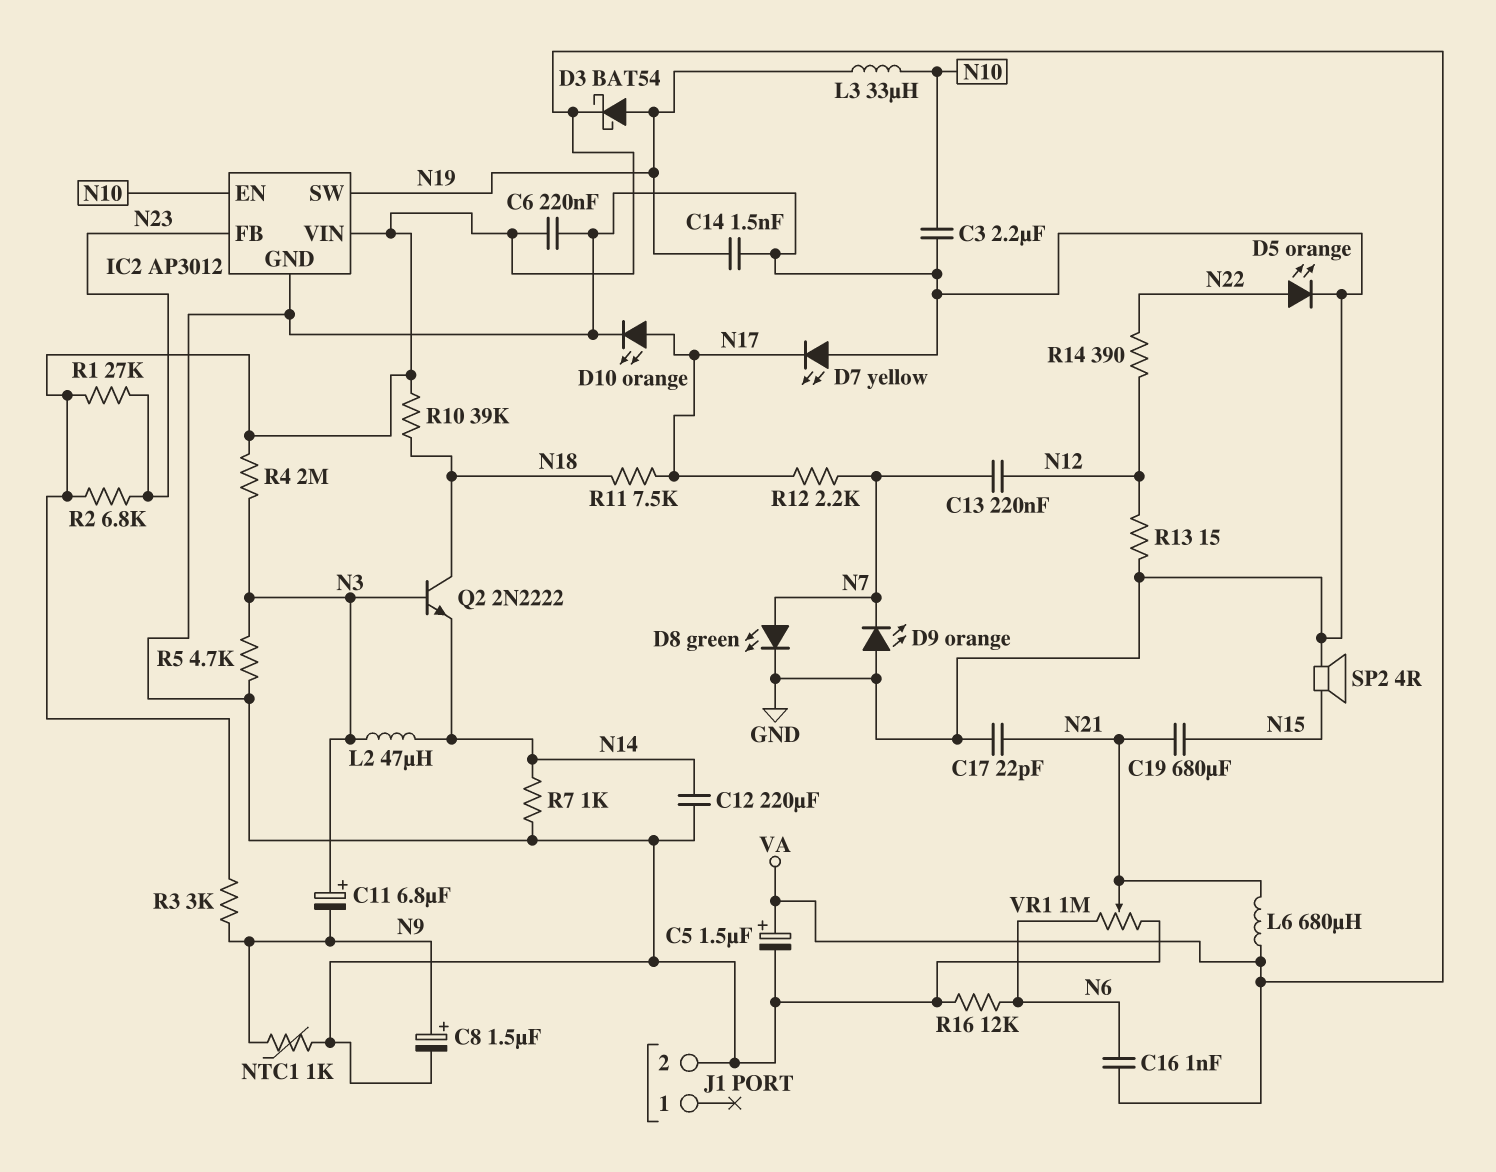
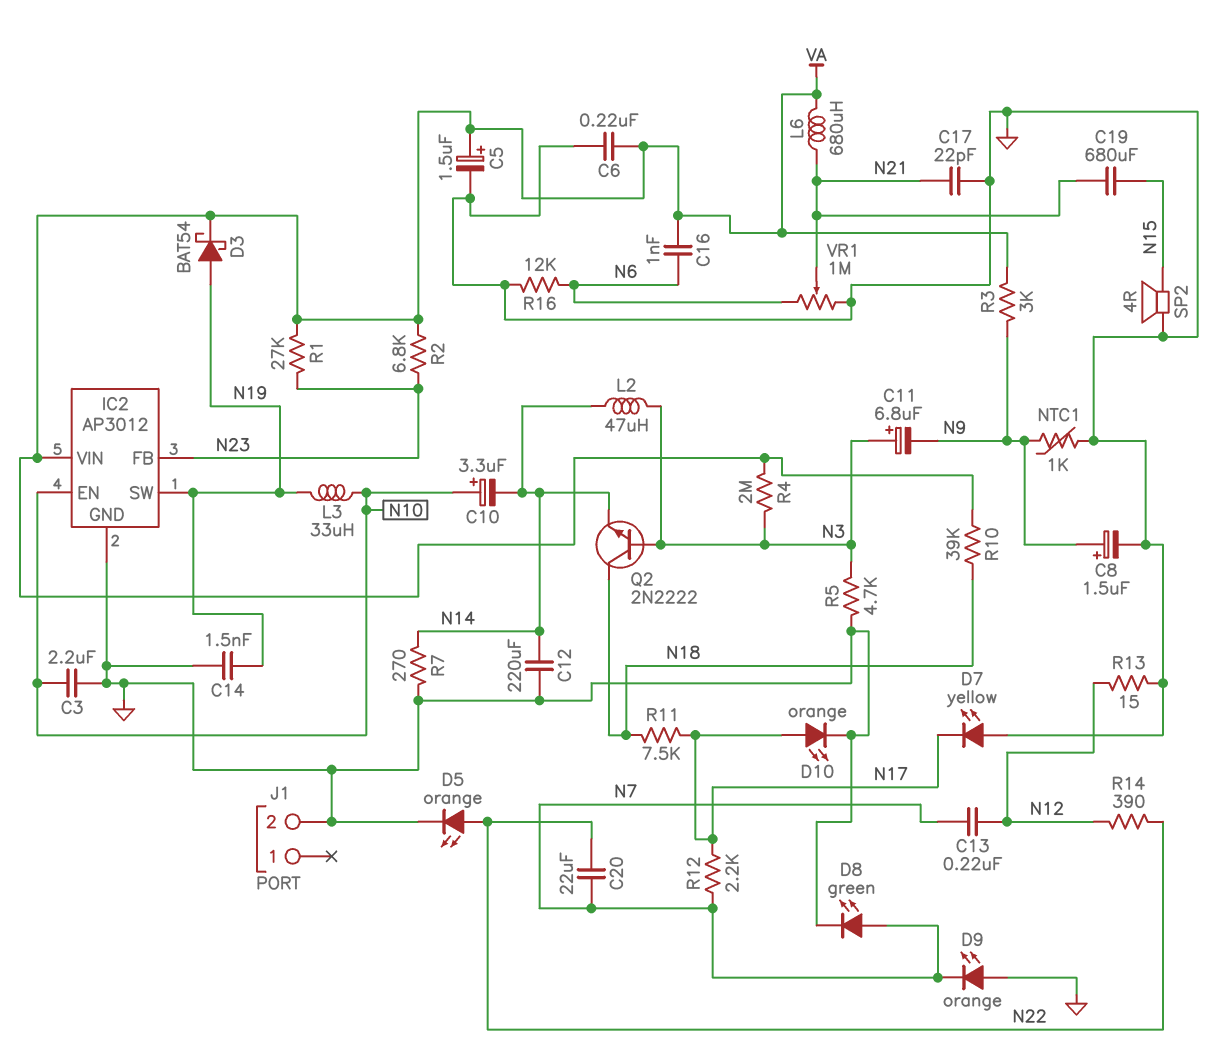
C10: none -> 3.3uF (plus N10, minus N14)
C20: none -> 22uF (N7, N22)
R7: 1k (GND, N14) -> 270 (GND, N14)

